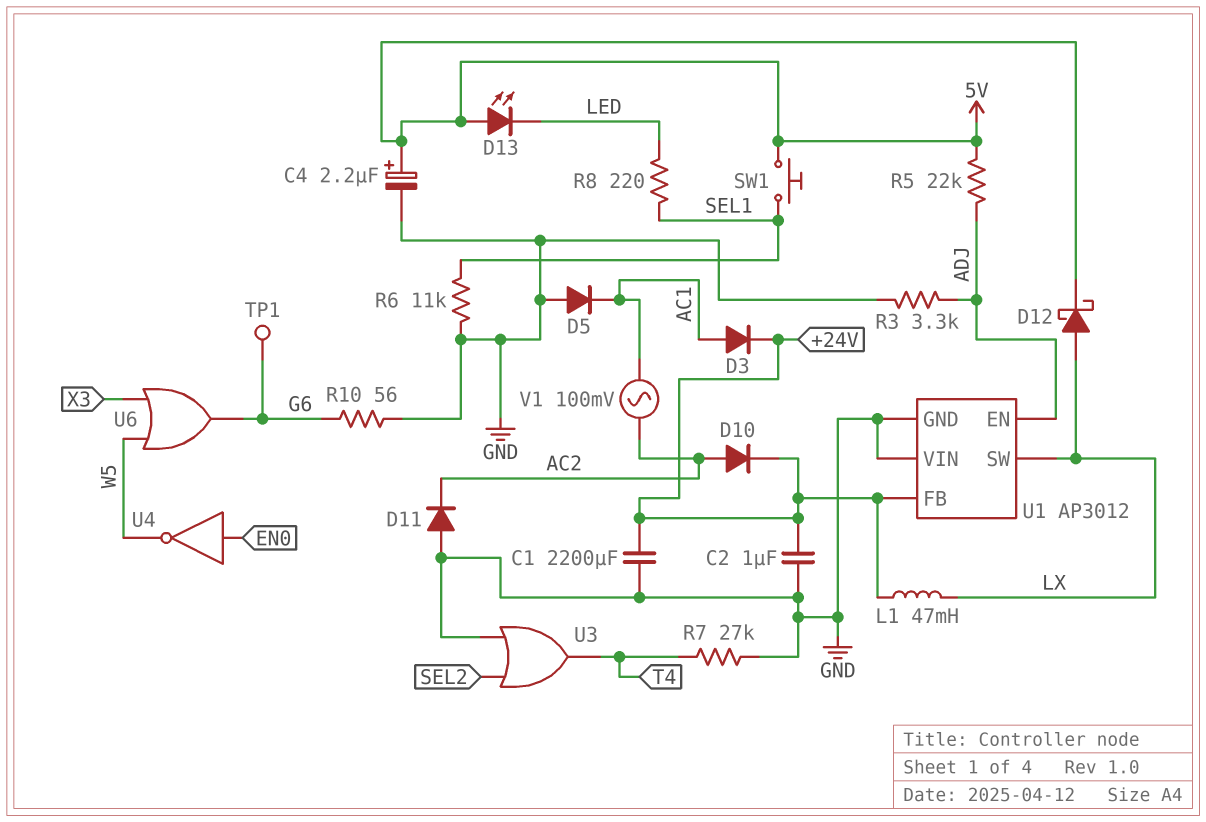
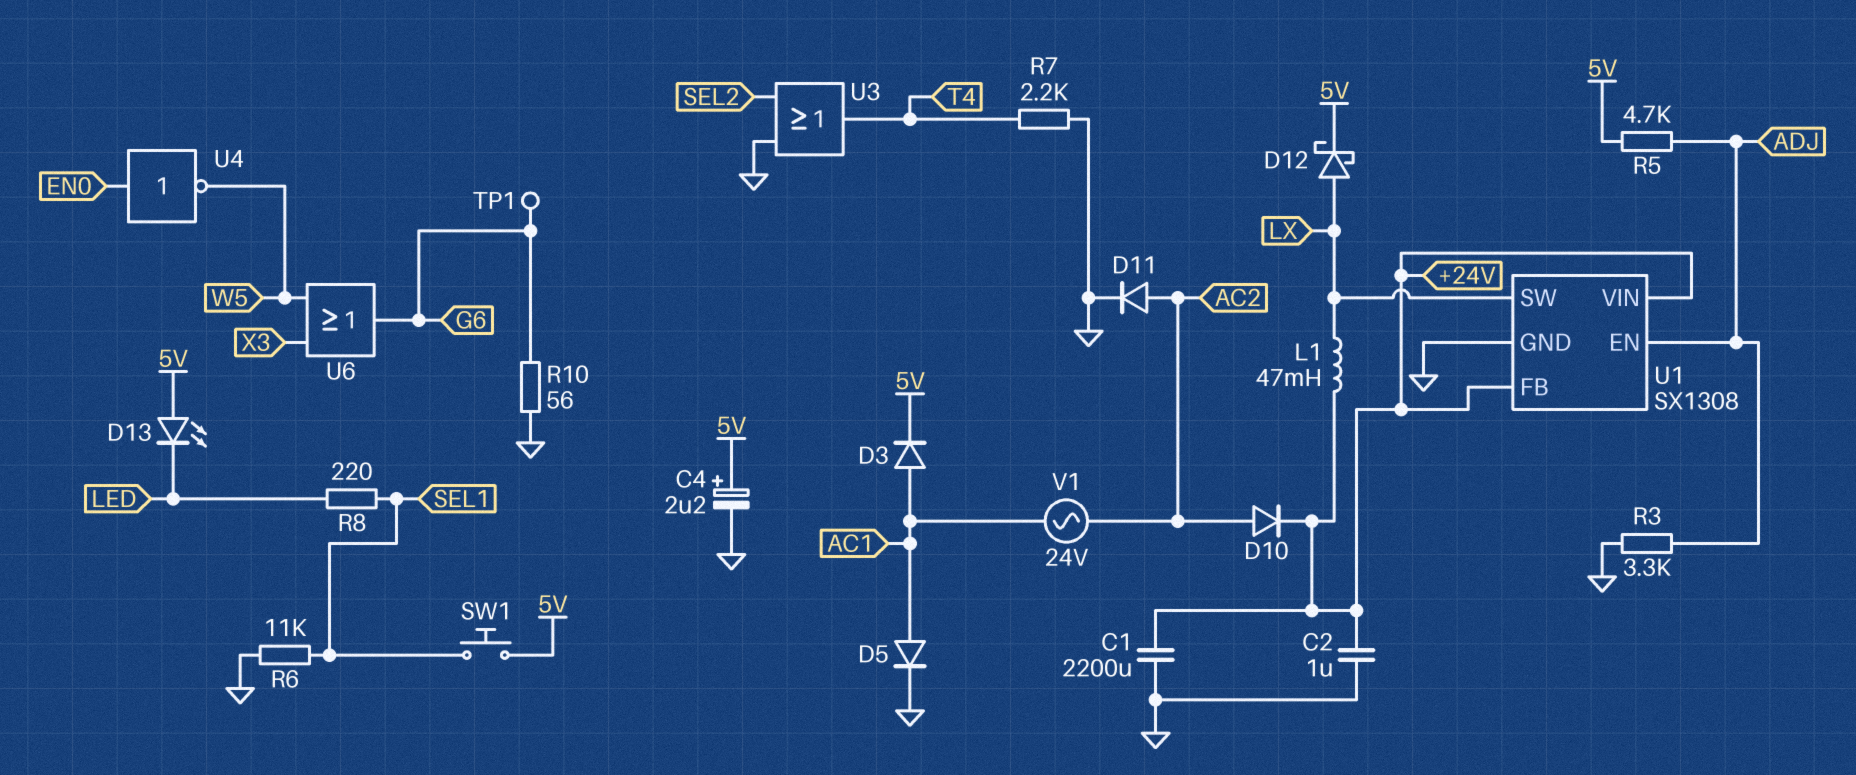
D3: diode (A AC1, K +24V) -> diode (A AC1, K 5V)
D5: diode (A GND, K AC1) -> diode (A AC1, K GND)
D11: diode (A GND, K AC2) -> diode (A AC2, K GND)
R5: 22k (5V, ADJ) -> 4.7k (5V, ADJ)
R7: 27k (GND, T4) -> 2.2k (GND, T4)
U1: AP3012 -> SX1308
U1 pin VIN: GND -> +24V
V1: AC 100mV (AC1, AC2) -> AC 24V (AC1, AC2)

